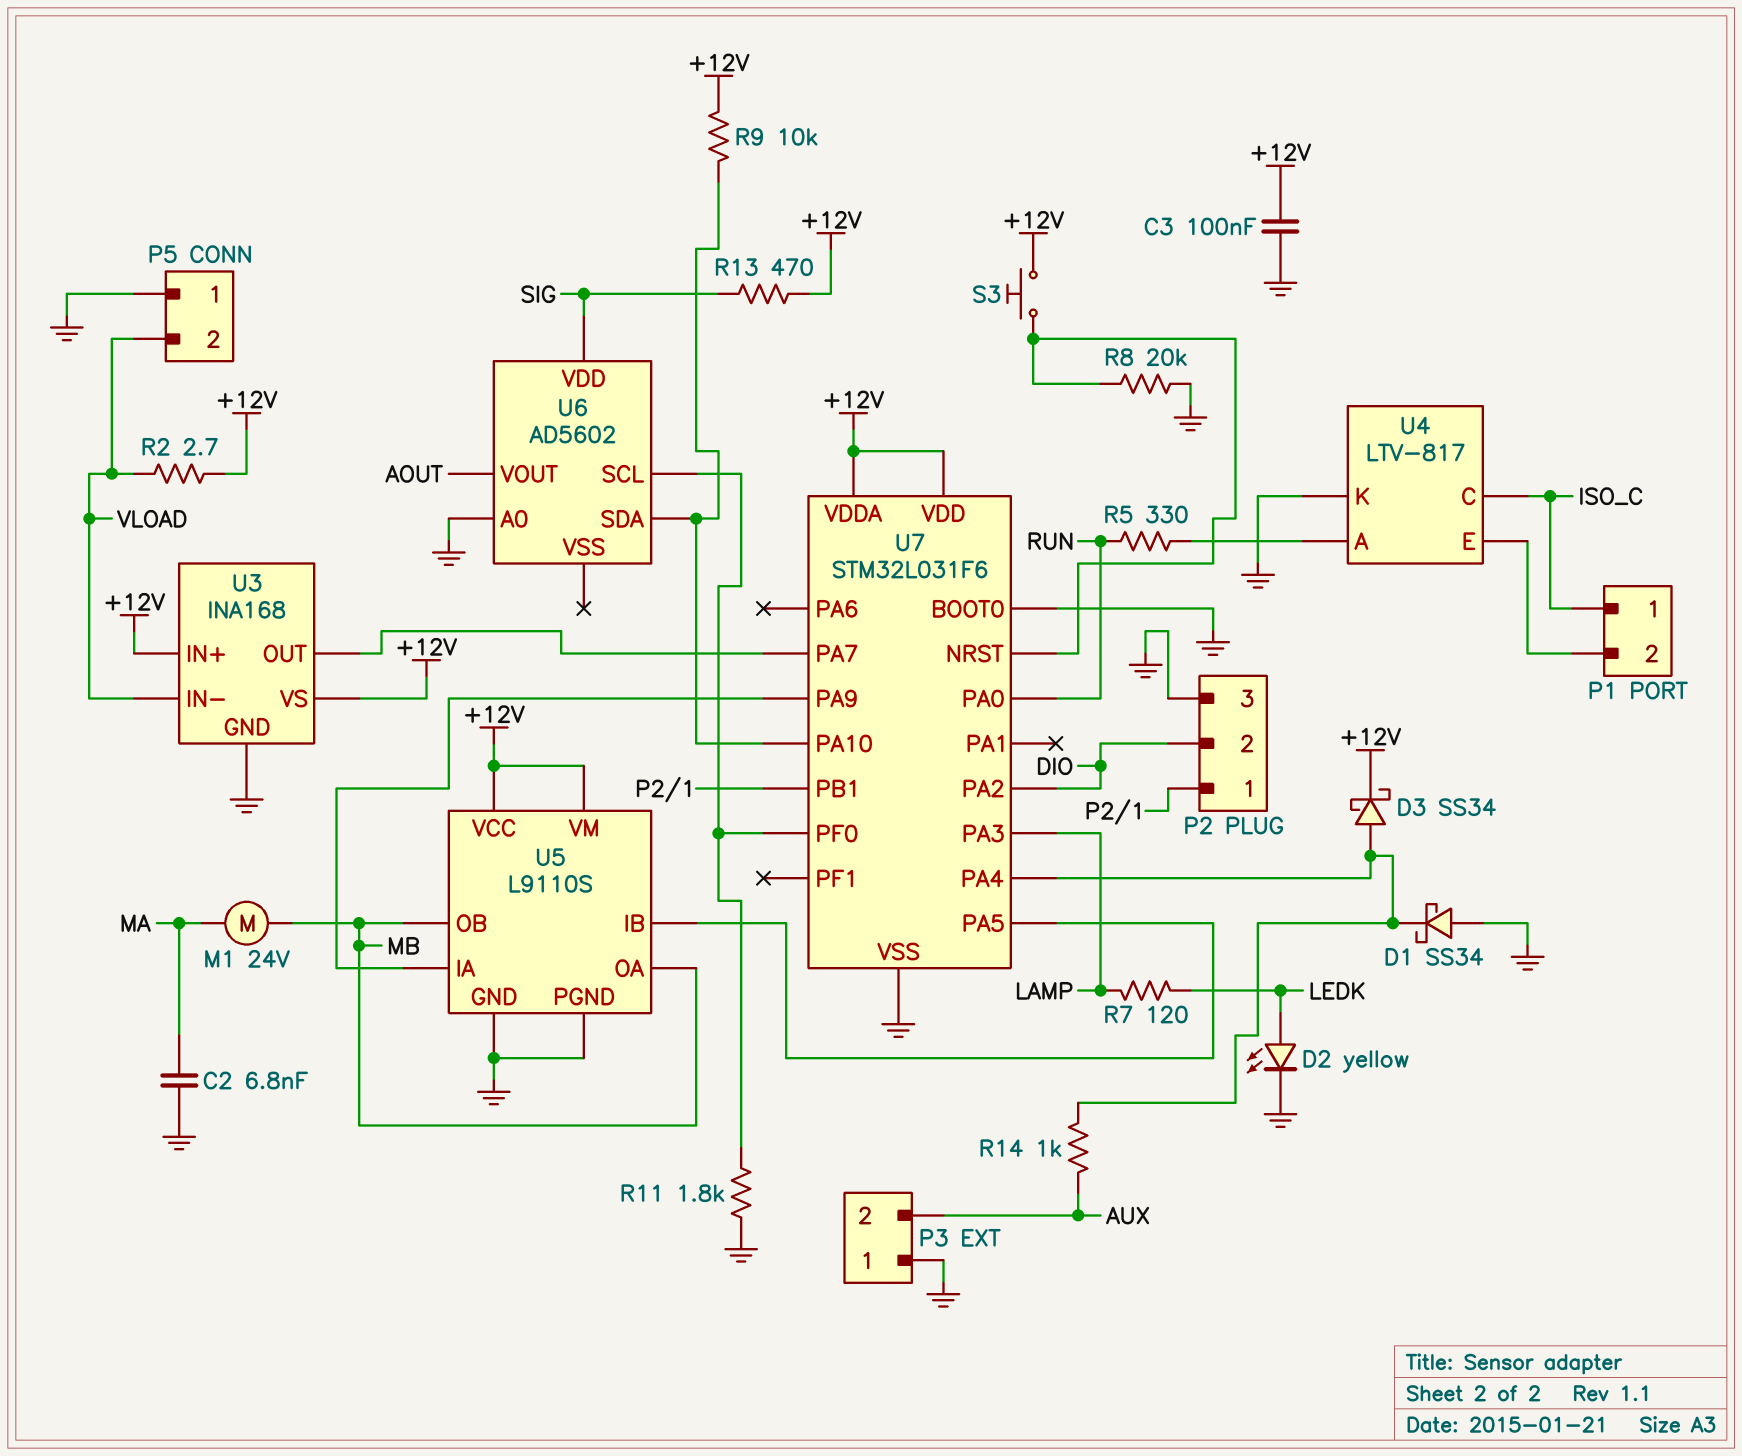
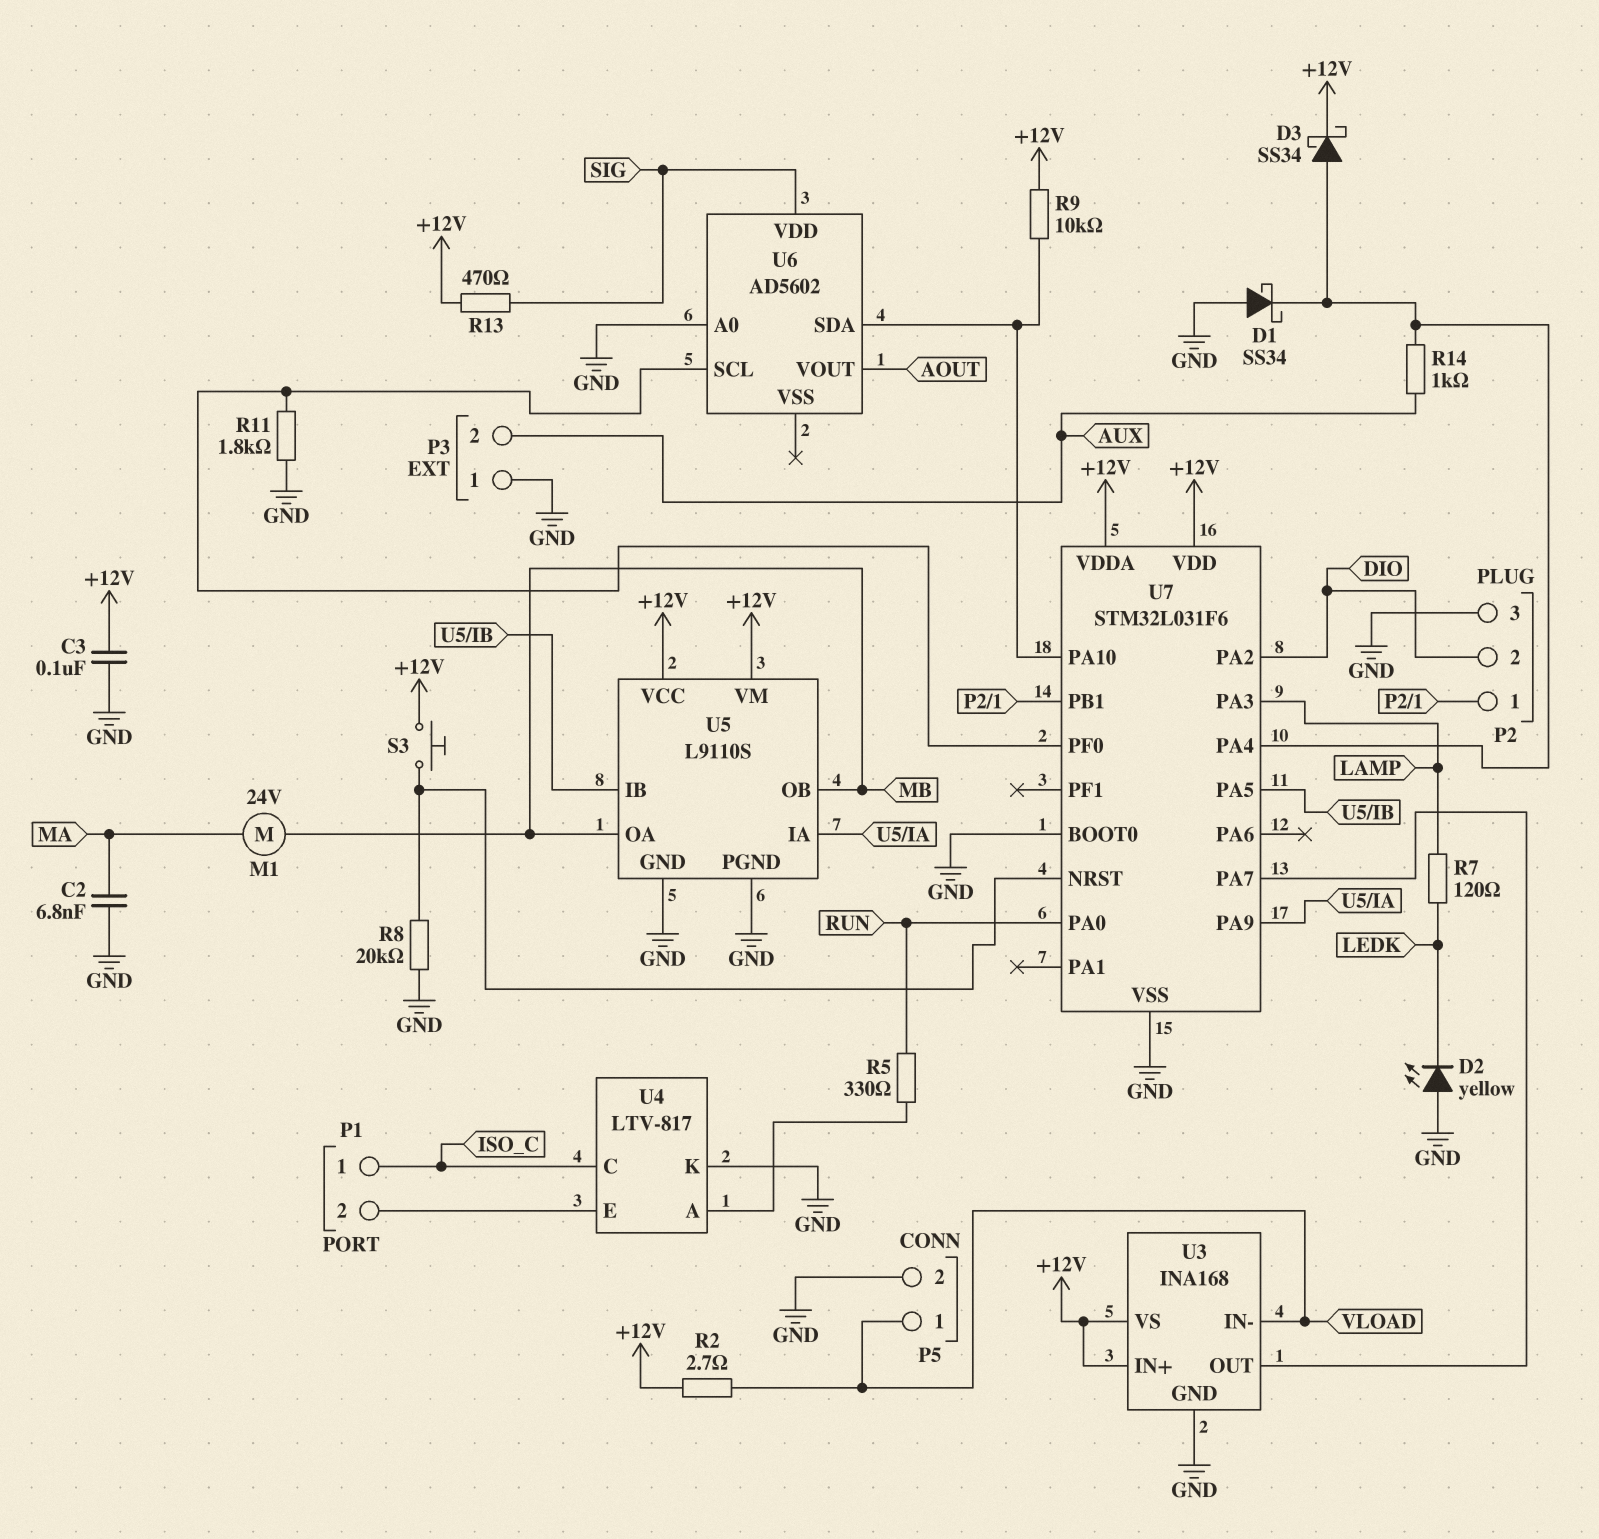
D2: LED yellow (A LEDK, K GND) -> LED yellow (A GND, K LEDK)
P5 pin 1: GND -> VLOAD
P5 pin 2: VLOAD -> GND

